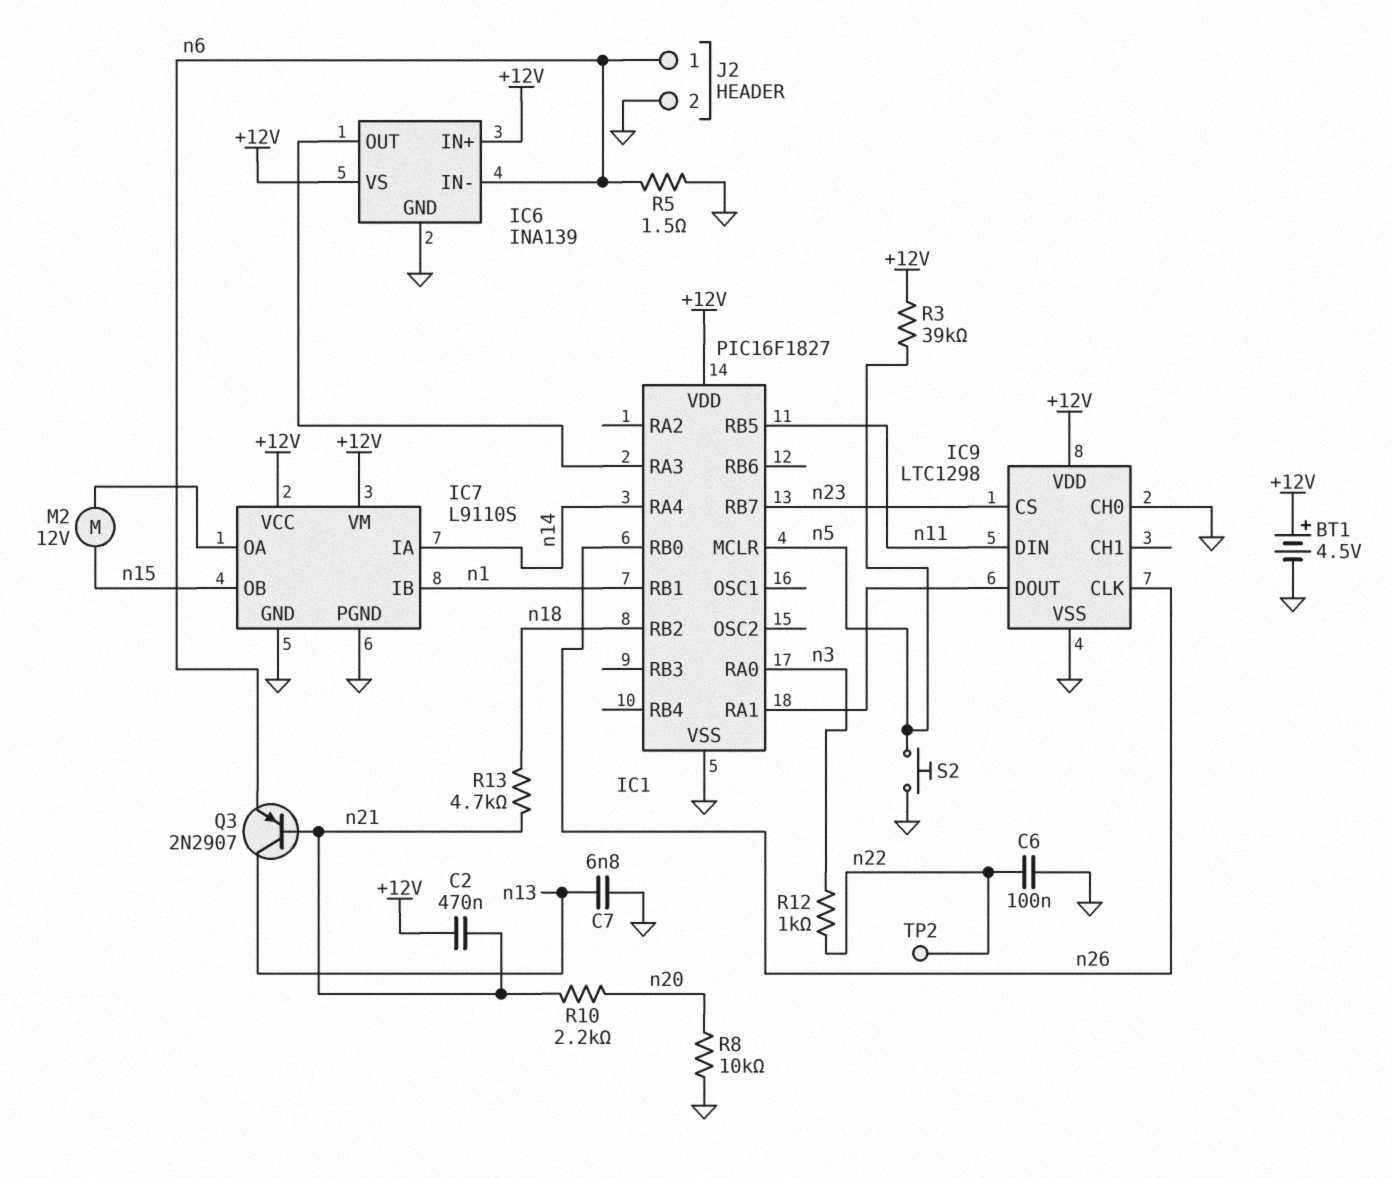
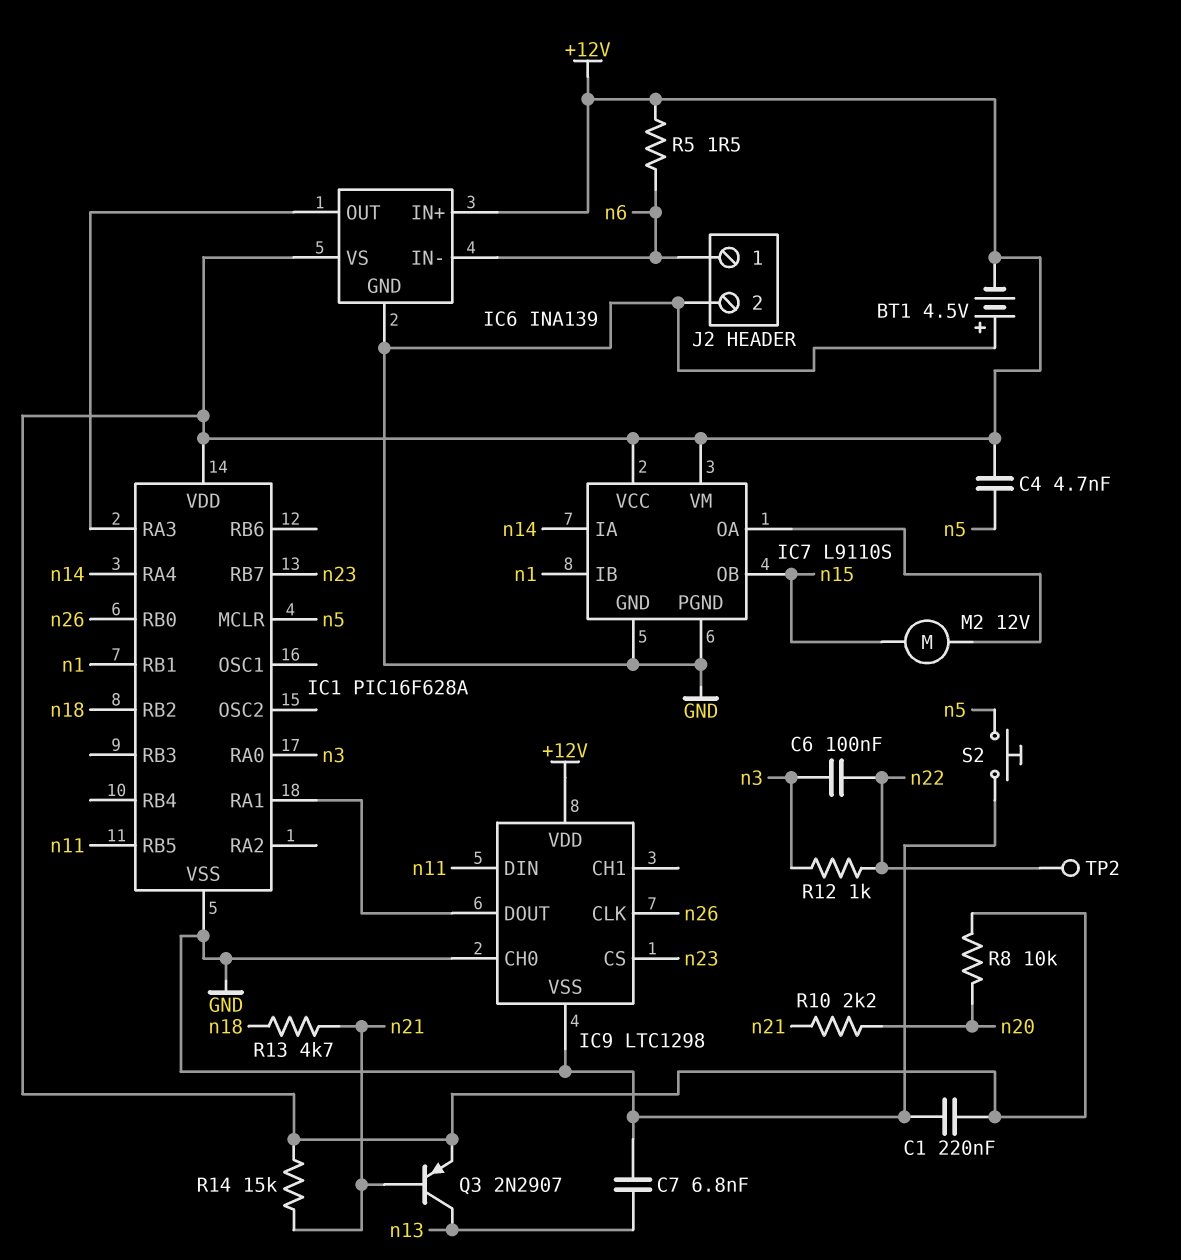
BT1: 4.5V (plus +12V, minus GND) -> 4.5V (plus GND, minus +12V)
C1: none -> 220nF (+12V, GND)
C2: 470nF (+12V, n21) -> none
C4: none -> 4.7nF (+12V, n5)
C6: 100nF (GND, n22) -> 100nF (n3, n22)
IC1: PIC16F1827 -> PIC16F628A
Q3: PNP 2N2907 (B n21, C n13, E n6) -> PNP 2N2907 (B n21, C n13, E +12V)
R3: 39k (+12V, n5) -> none
R5: 1.5 (GND, n6) -> 1.5 (+12V, n6)
R8: 10k (GND, n20) -> 10k (+12V, n20)
R14: none -> 15k (+12V, n21)

